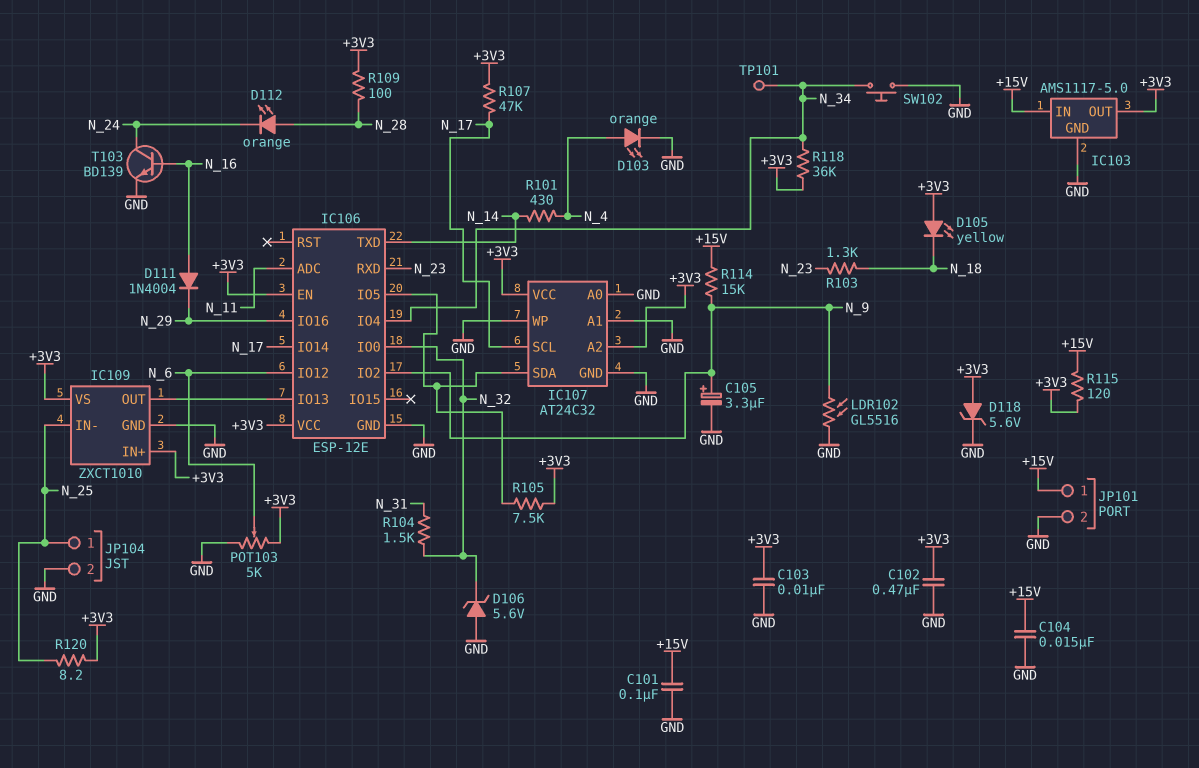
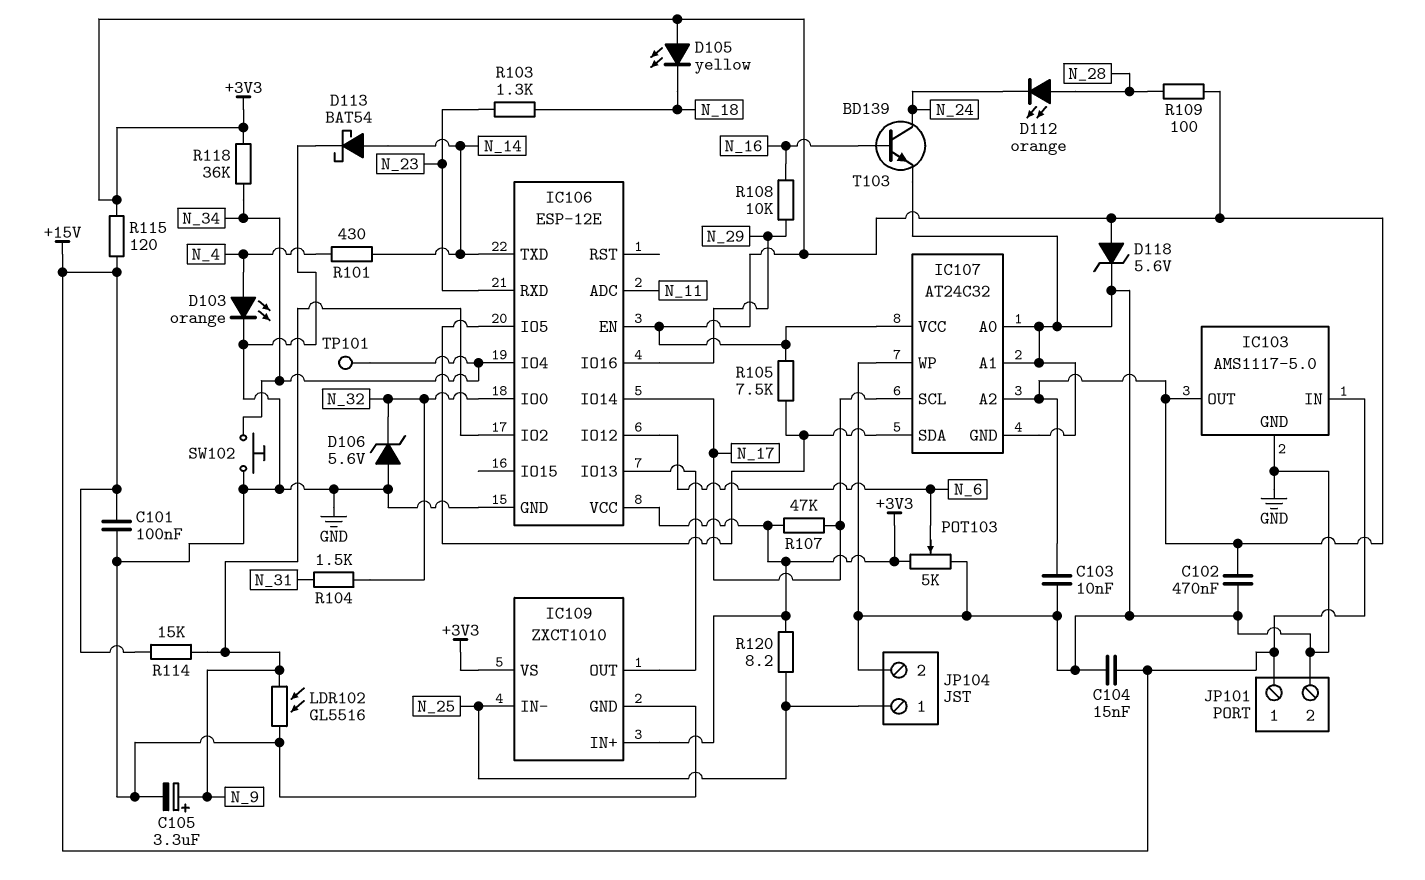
D111: diode 1N4004 (A N_16, K N_29) -> none
D113: none -> schottky BAT54 (A N_14, K GND)
R108: none -> 10k (N_16, N_29)

